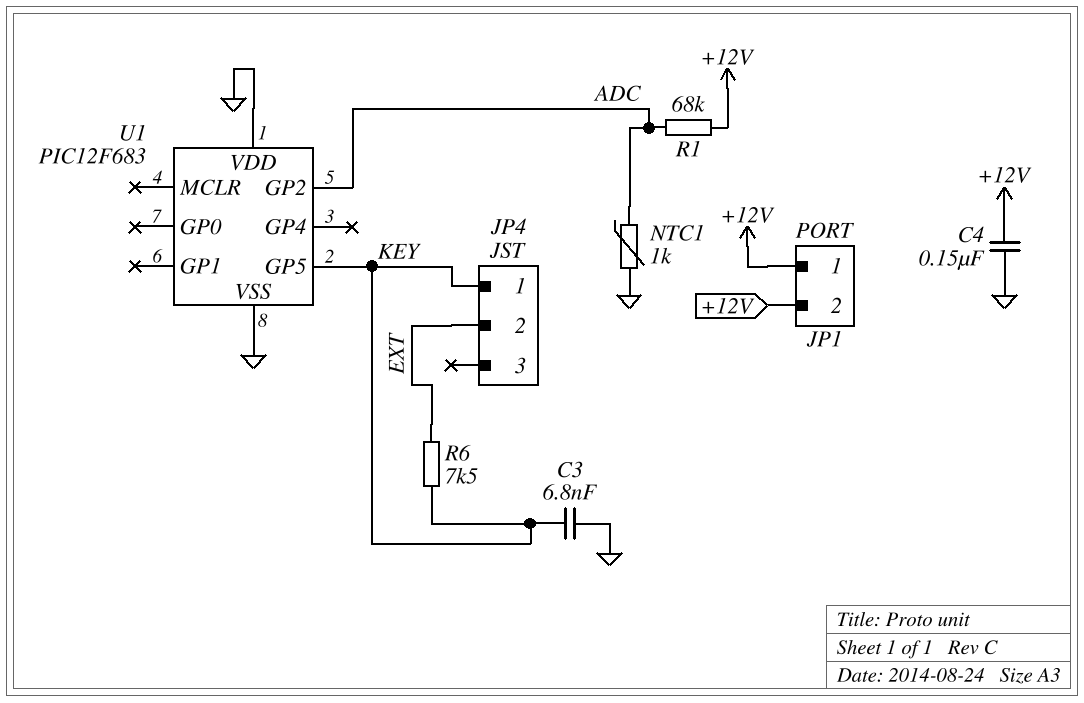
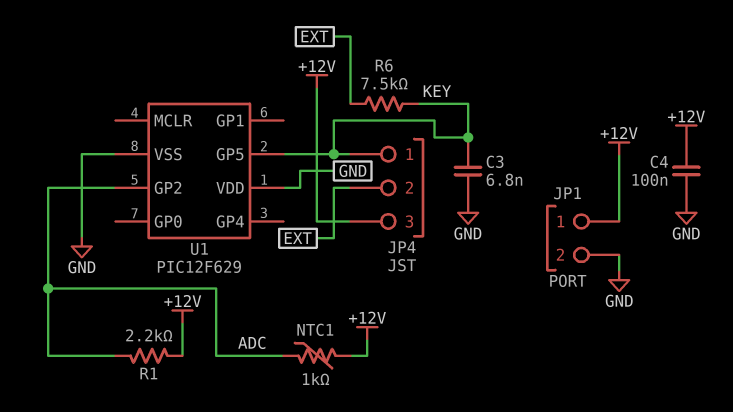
C4: 150nF (+12V, GND) -> 100nF (+12V, GND)
JP1 pin 2: +12V -> GND
JP4 pin 3: none -> +12V
NTC1: 1k (ADC, GND) -> 1k (+12V, ADC)
R1: 68k (+12V, ADC) -> 2.2k (+12V, ADC)
U1: PIC12F683 -> PIC12F629

